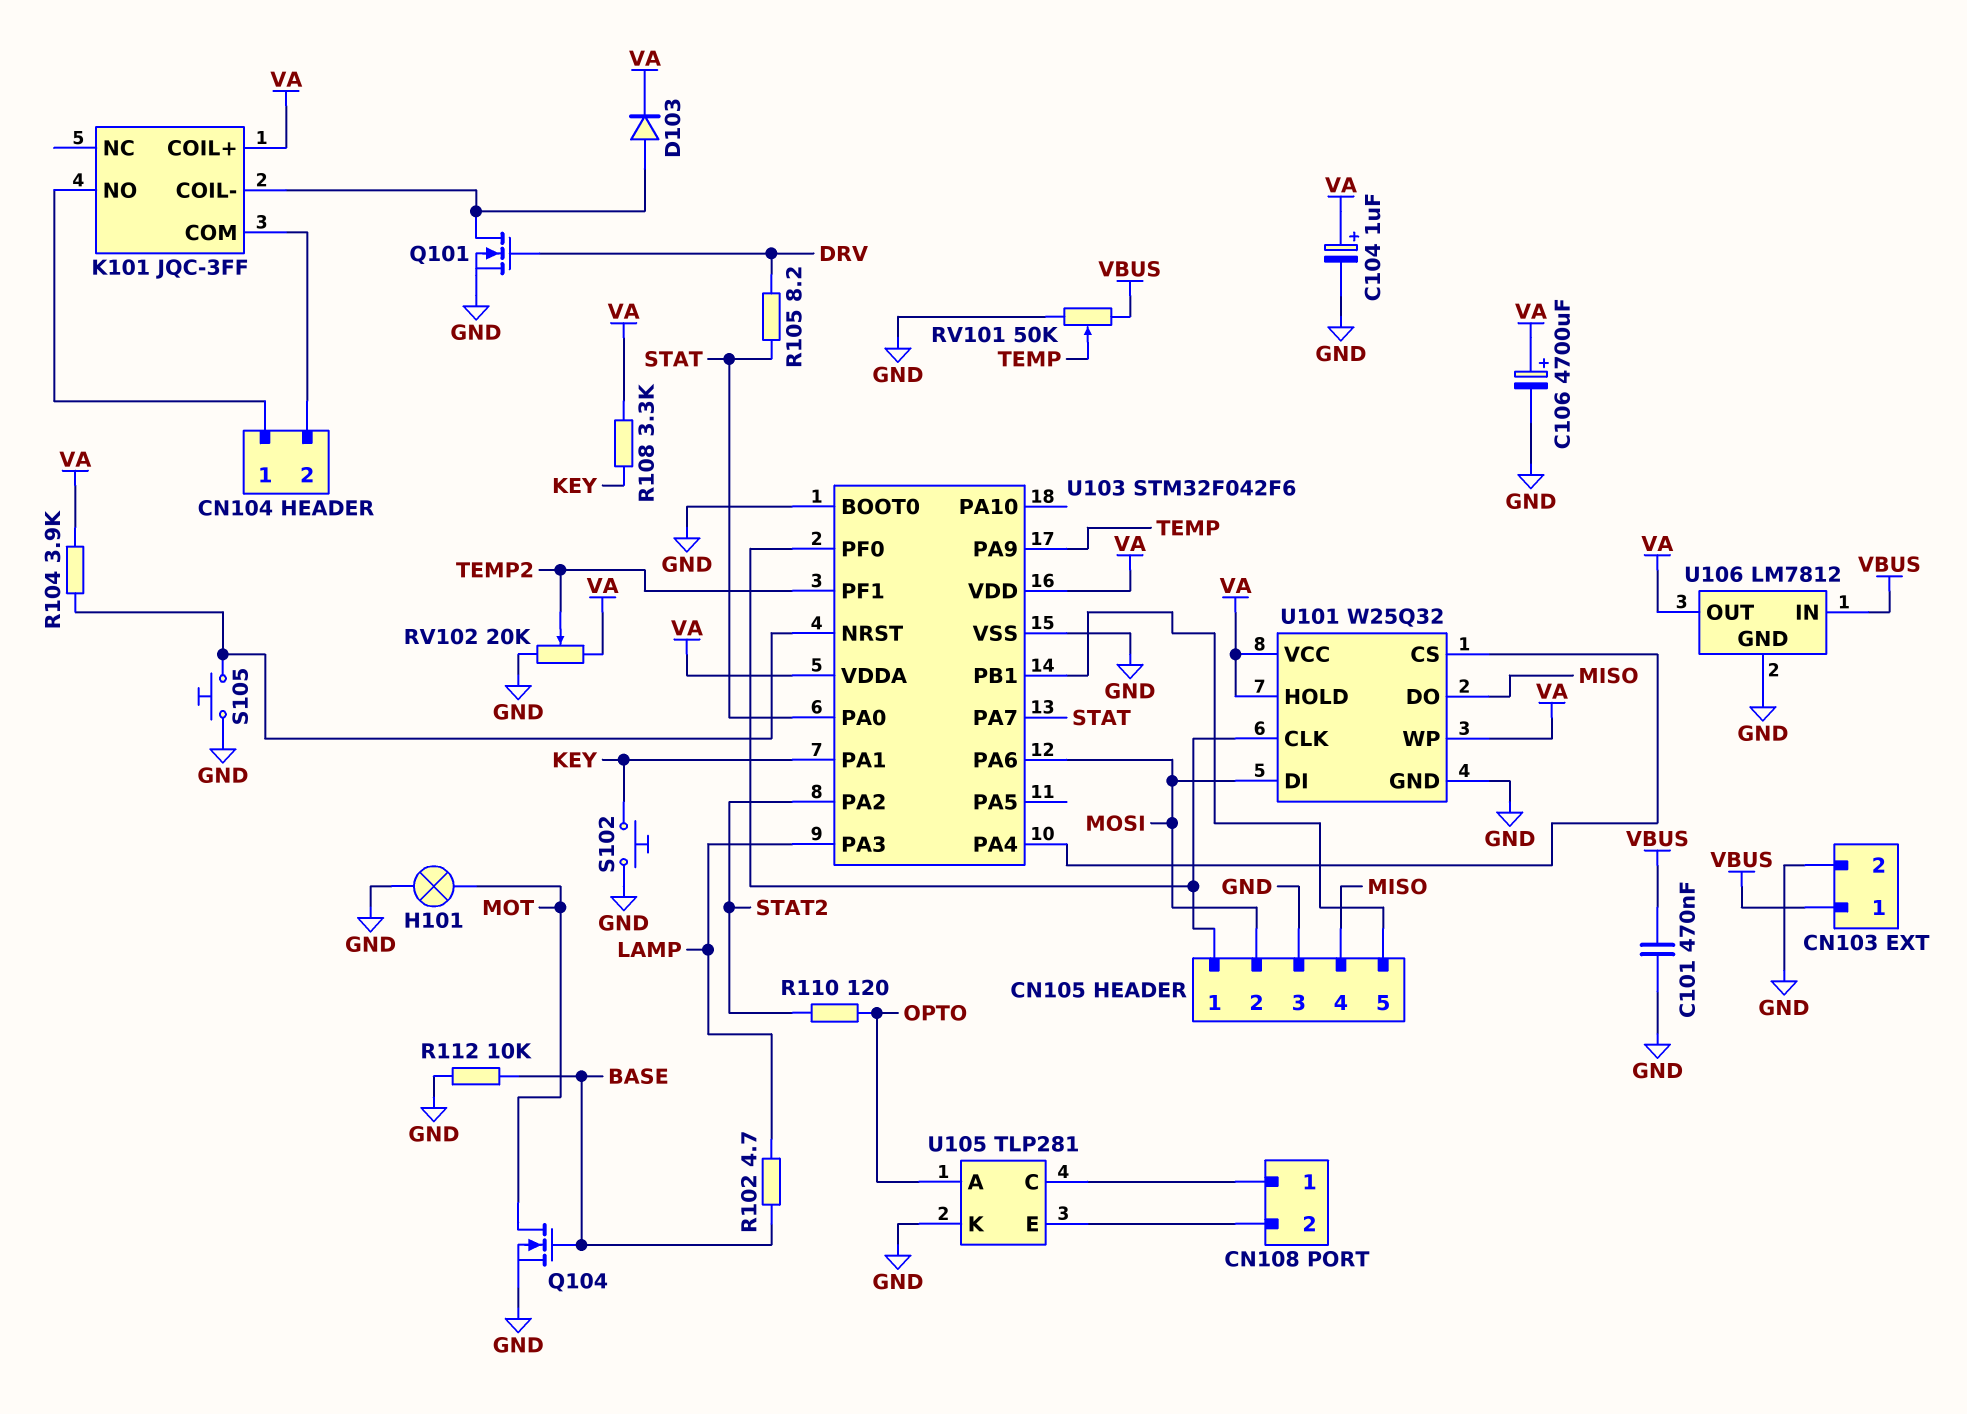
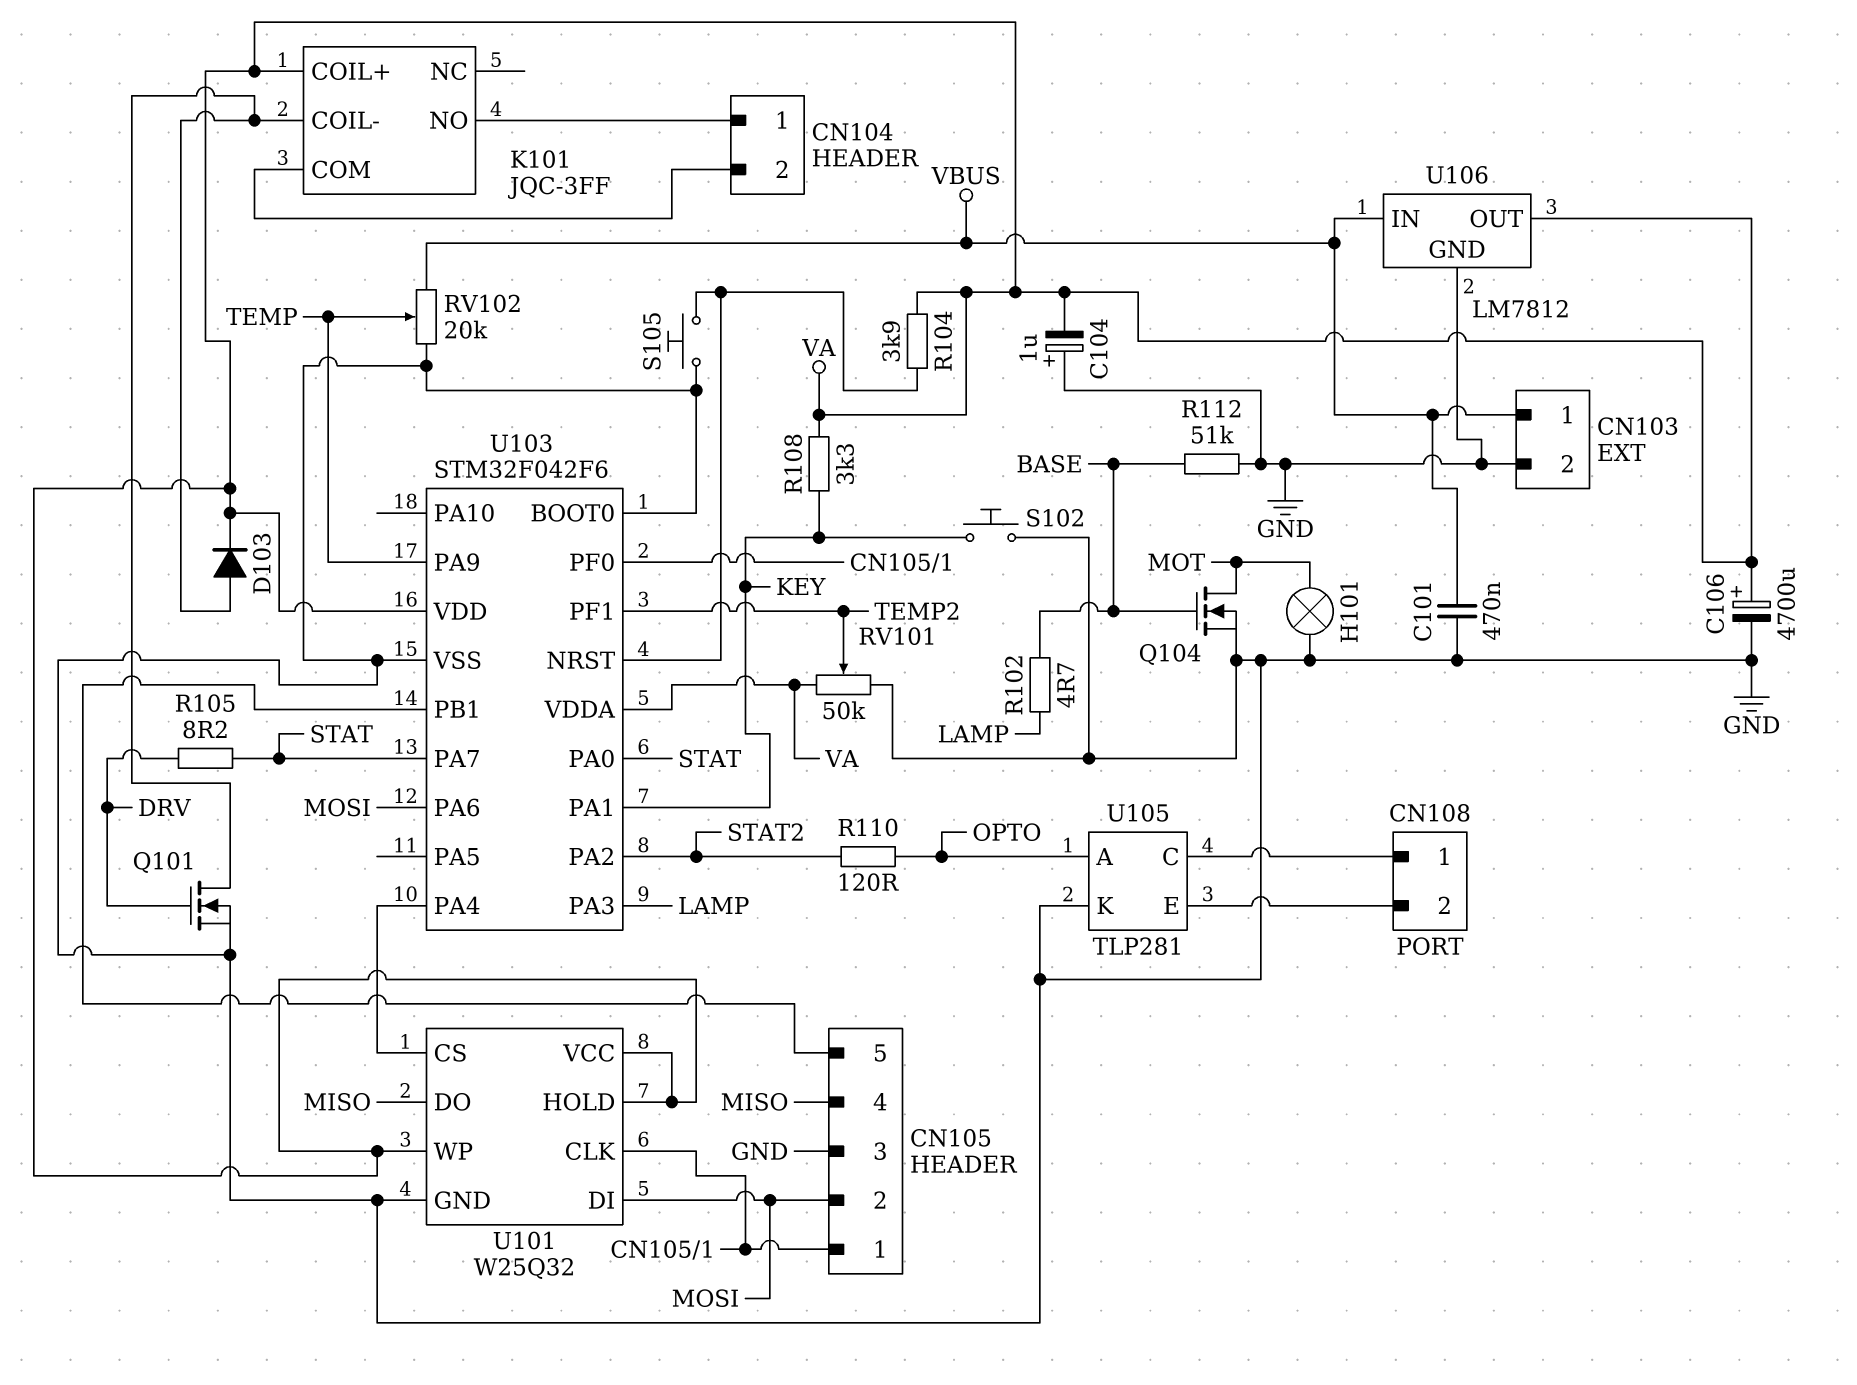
C104: 1uF (plus VA, minus GND) -> 1uF (plus GND, minus VA)
R112: 10k (BASE, GND) -> 51k (BASE, GND)
RV101: 50k (GND, VBUS, wiper TEMP) -> 50k (GND, VA, wiper TEMP2)
RV102: 20k (GND, VA, wiper TEMP2) -> 20k (GND, VBUS, wiper TEMP)

